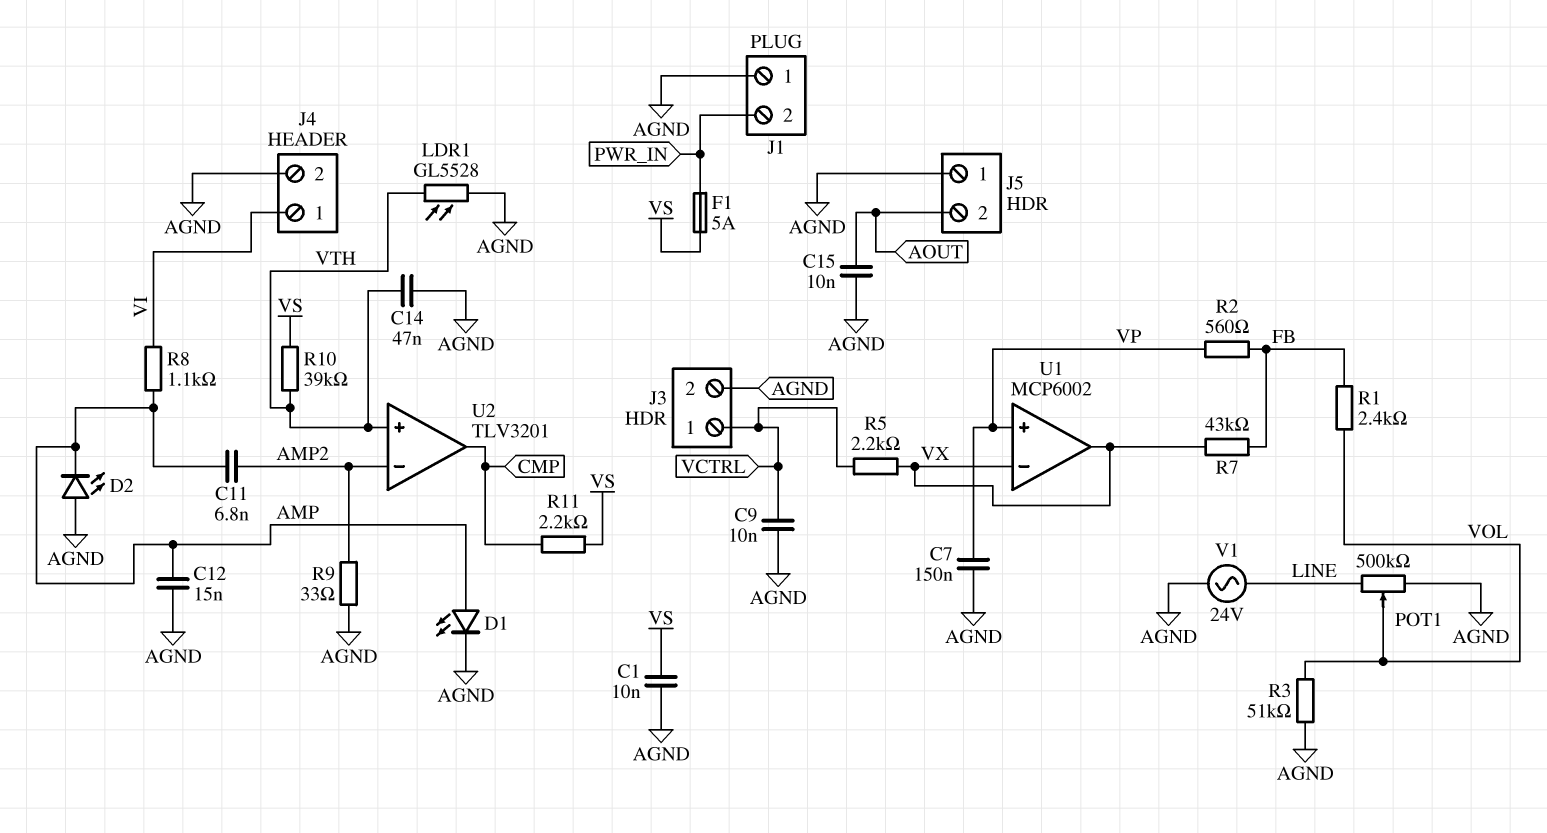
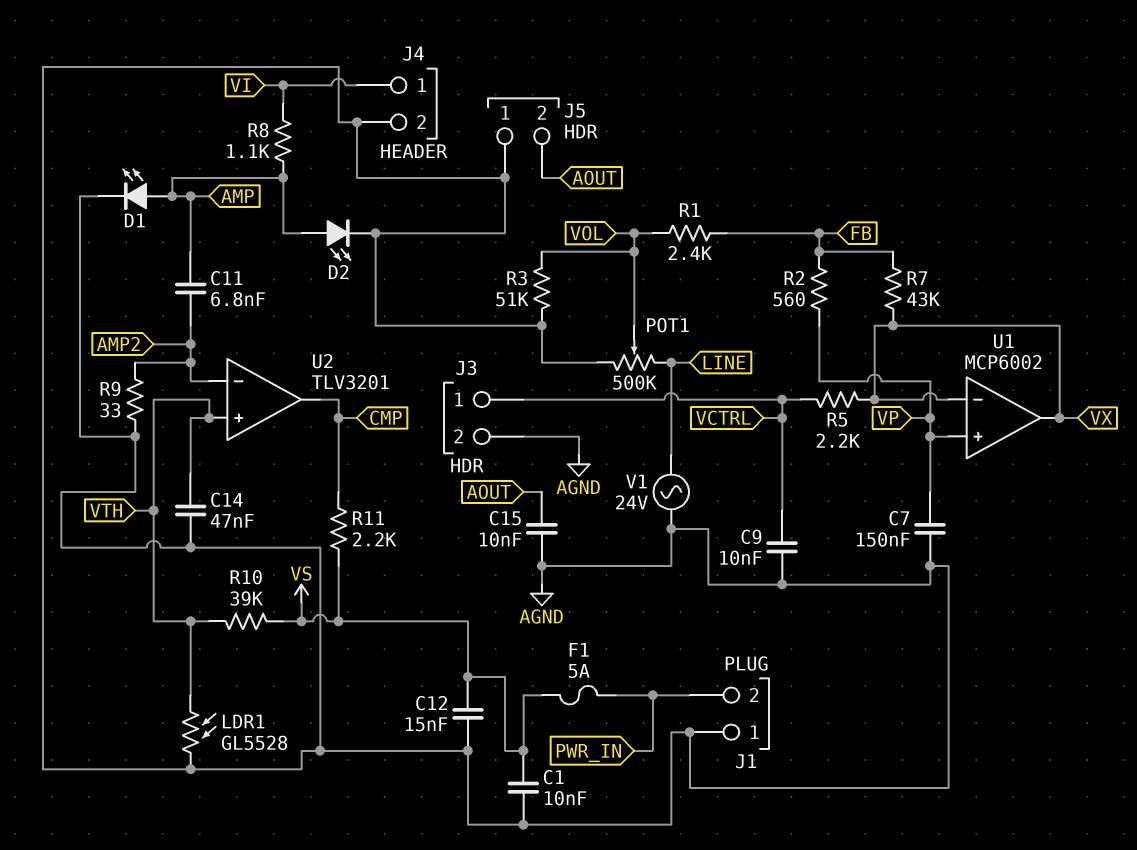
C12: 15nF (AGND, AMP) -> 15nF (AGND, VS)
D2: LED (A AGND, K AMP) -> LED (A AMP, K AGND)

